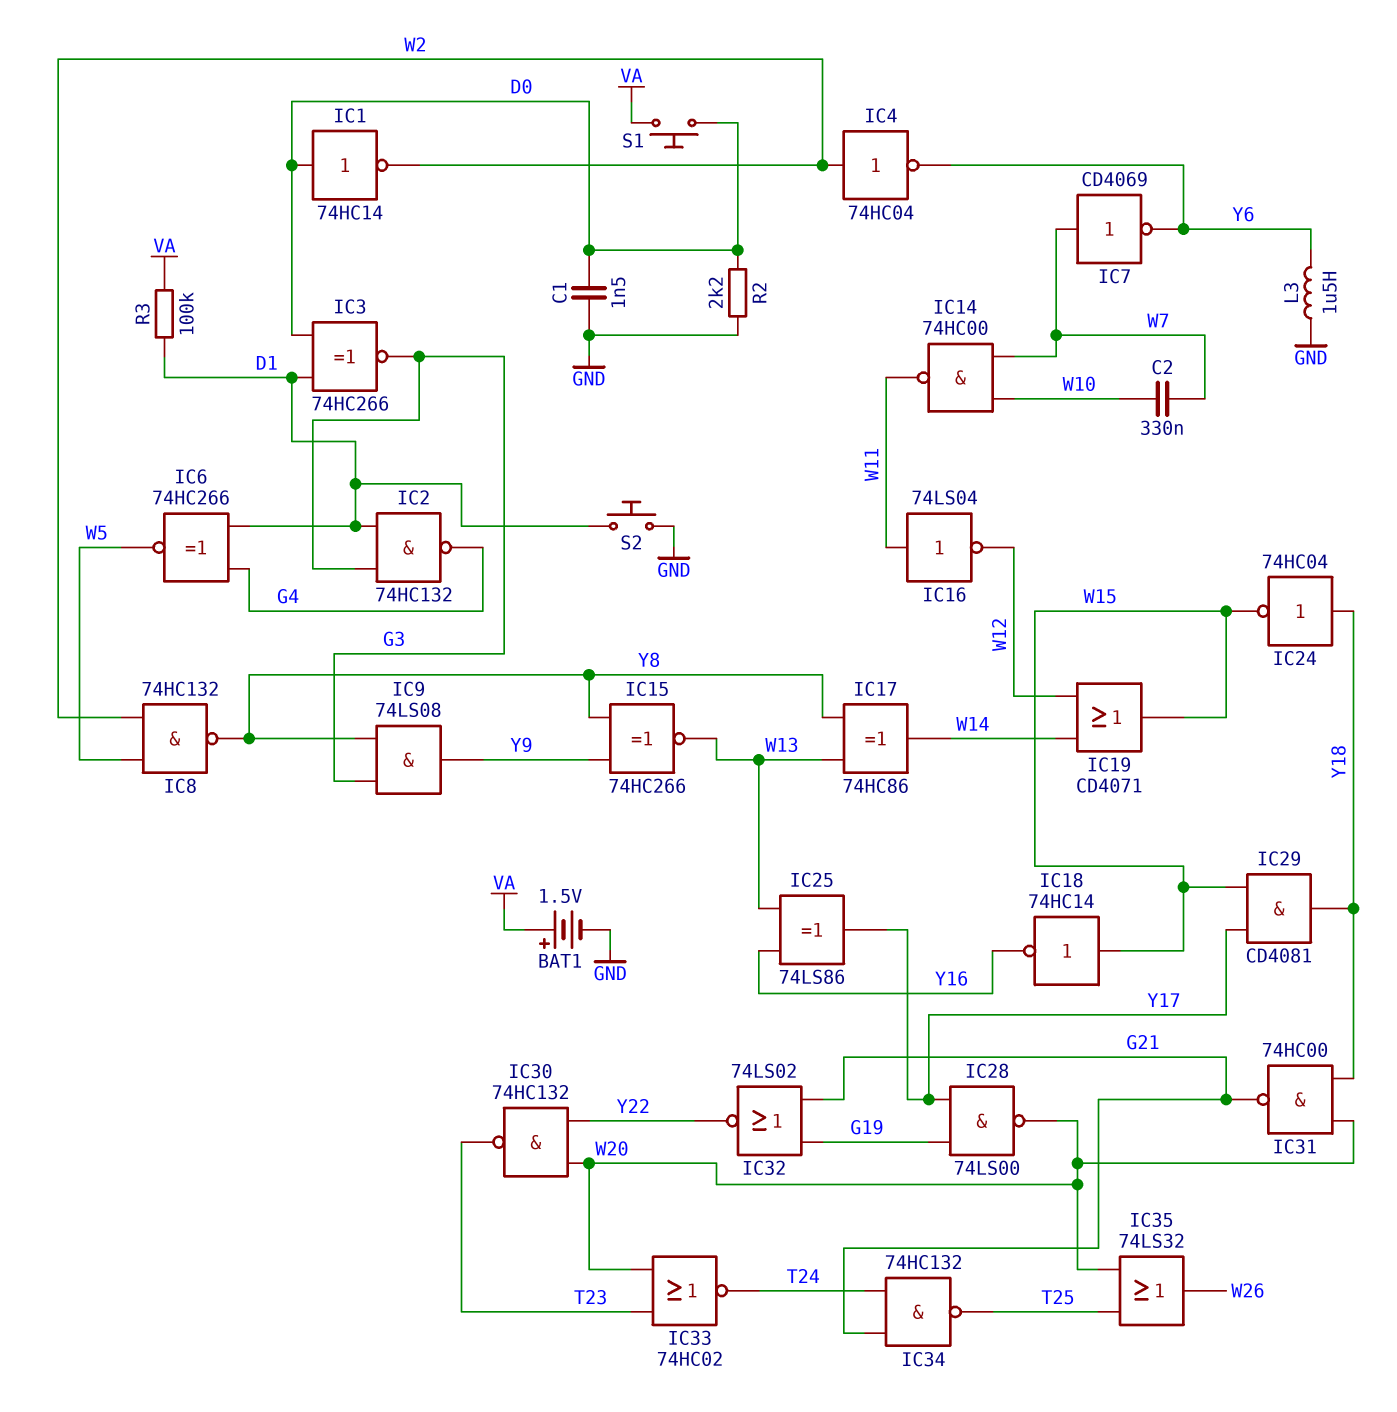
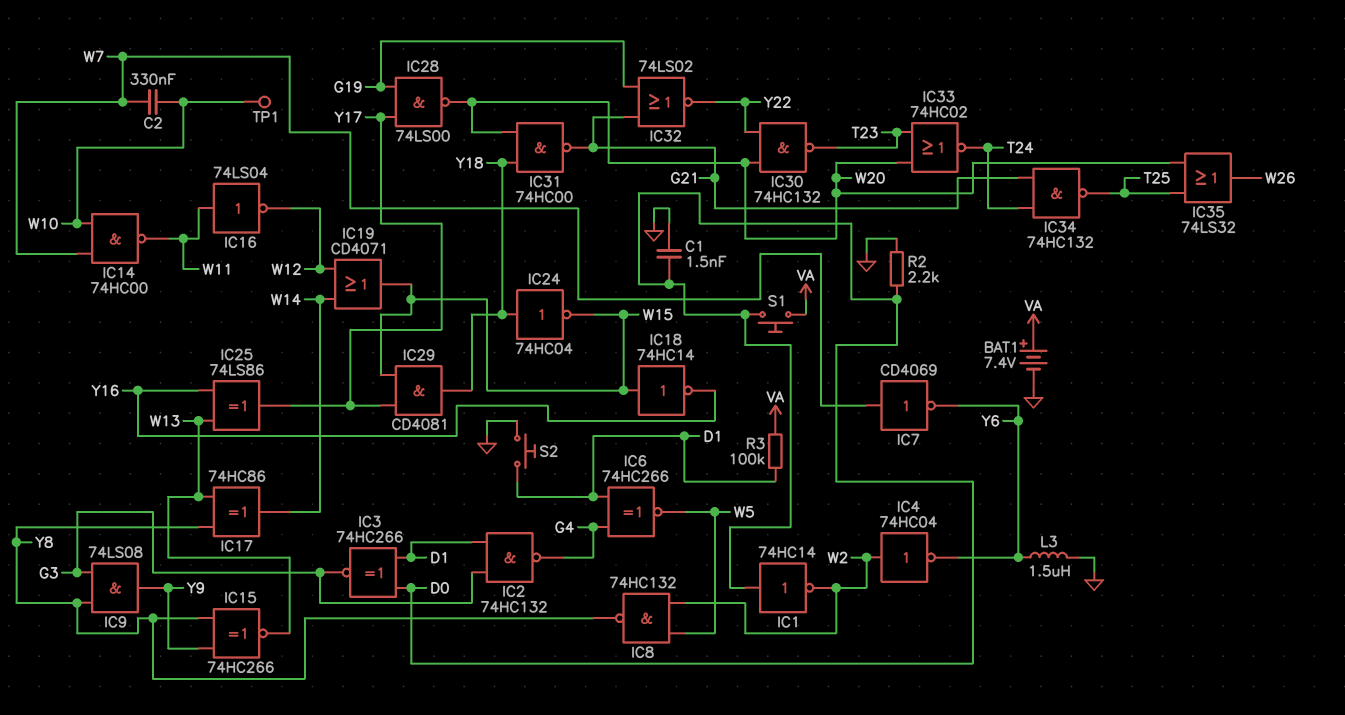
BAT1: 1.5V (plus VA, minus GND) -> 7.4V (plus VA, minus GND)
TP1: none -> test point (W10)

